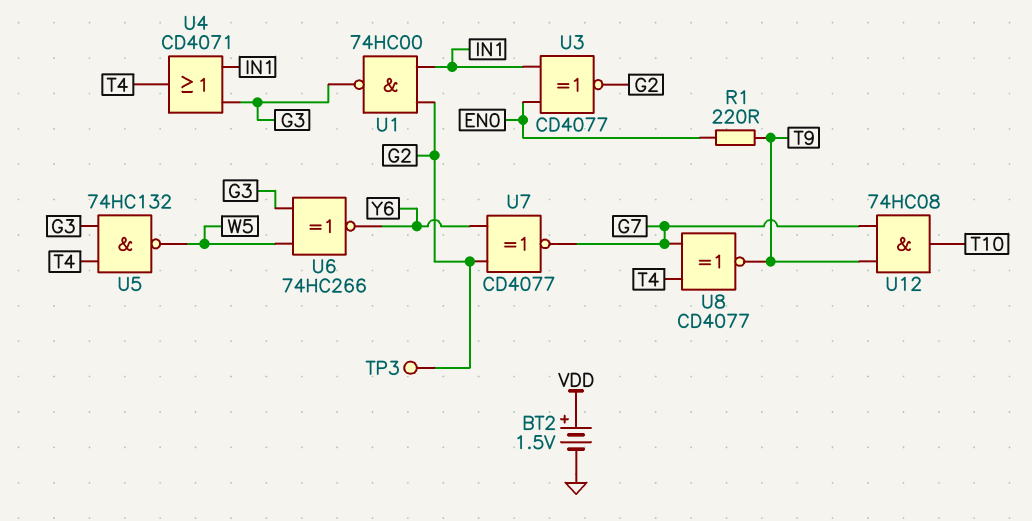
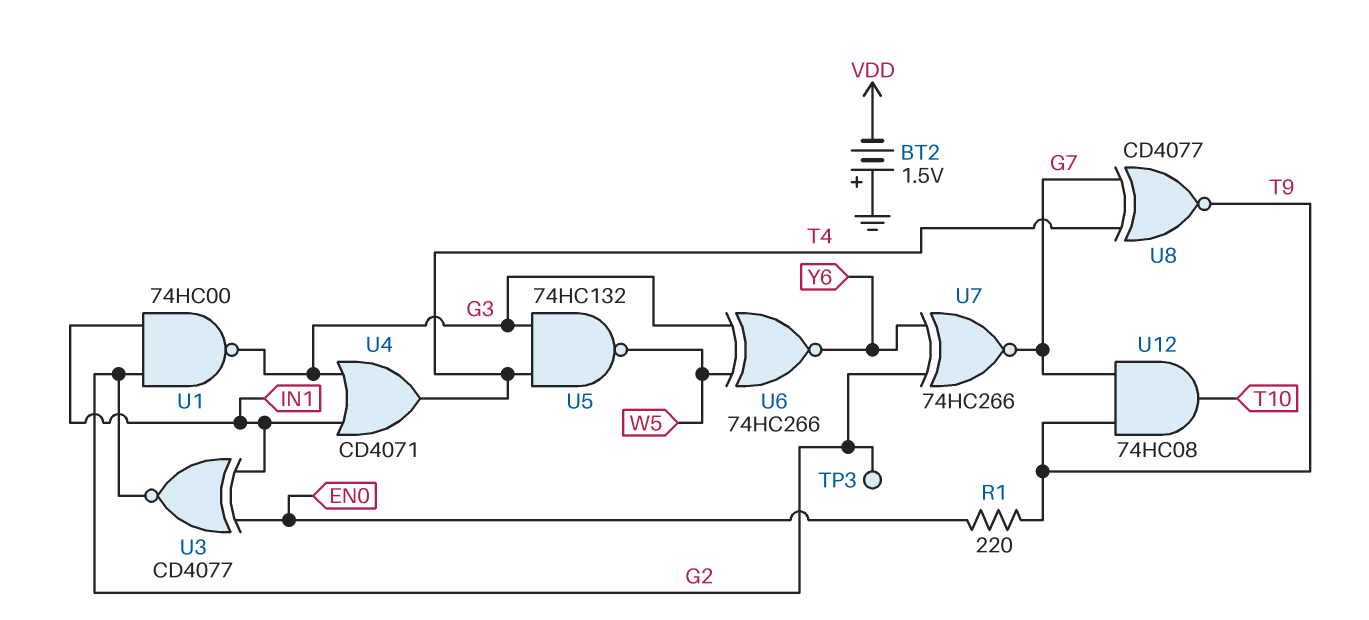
BT2: 1.5V (plus VDD, minus GND) -> 1.5V (plus GND, minus VDD)
U7: XNOR CD4077 (in G2, in Y6, out G7) -> XNOR 74HC266 (in G2, in Y6, out G7)

